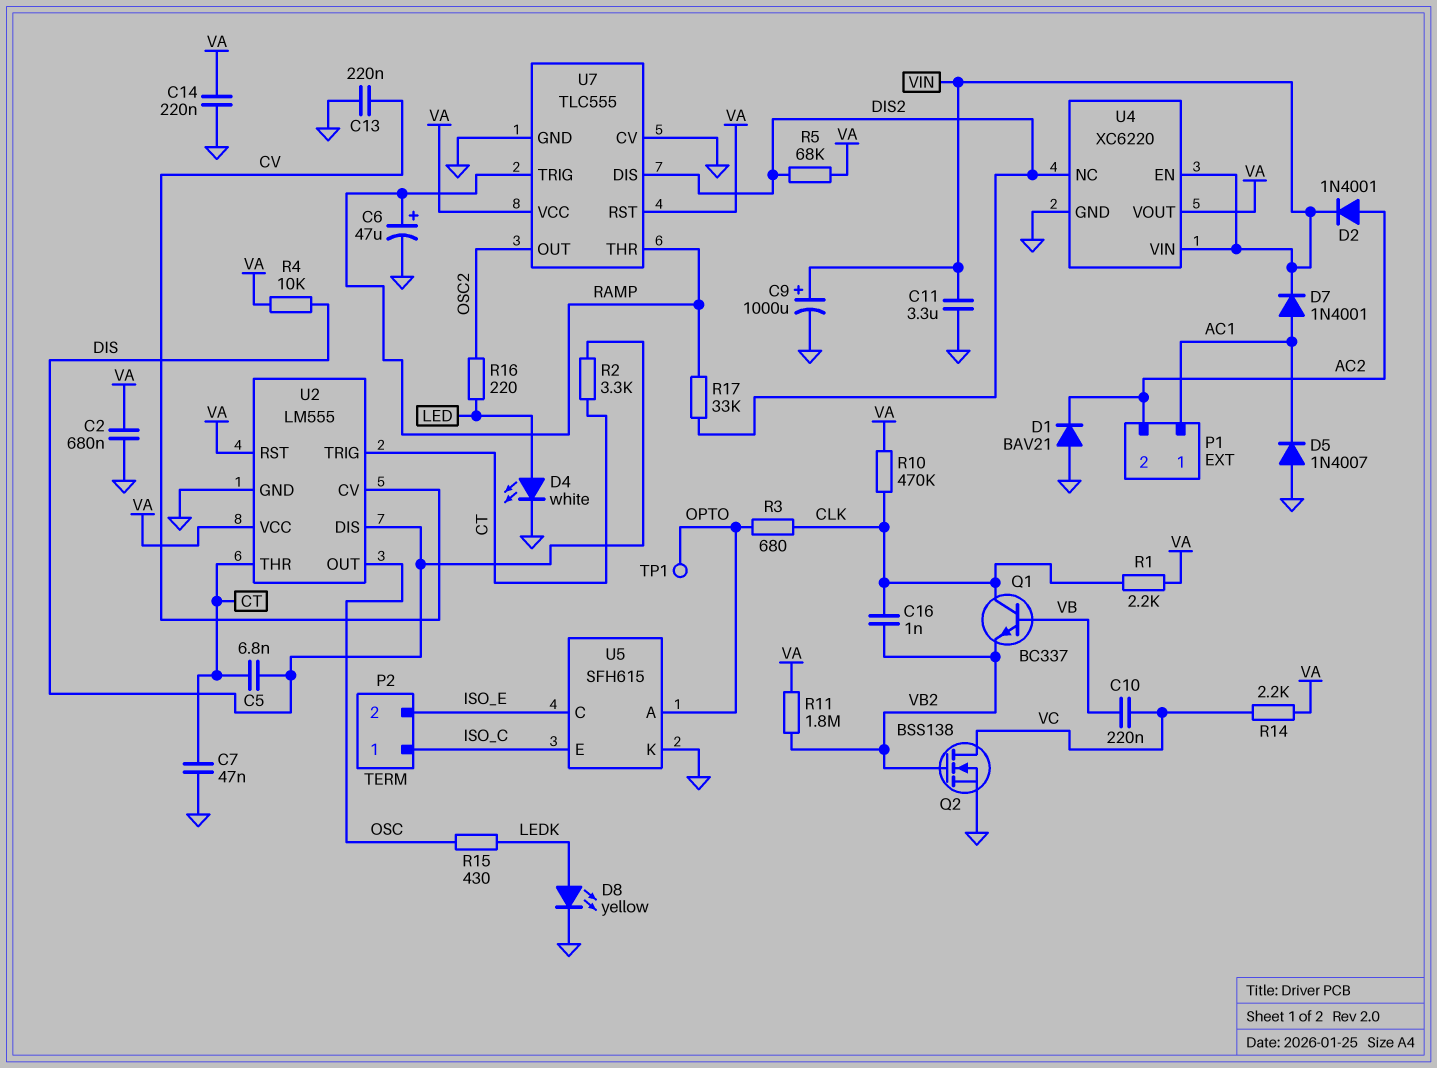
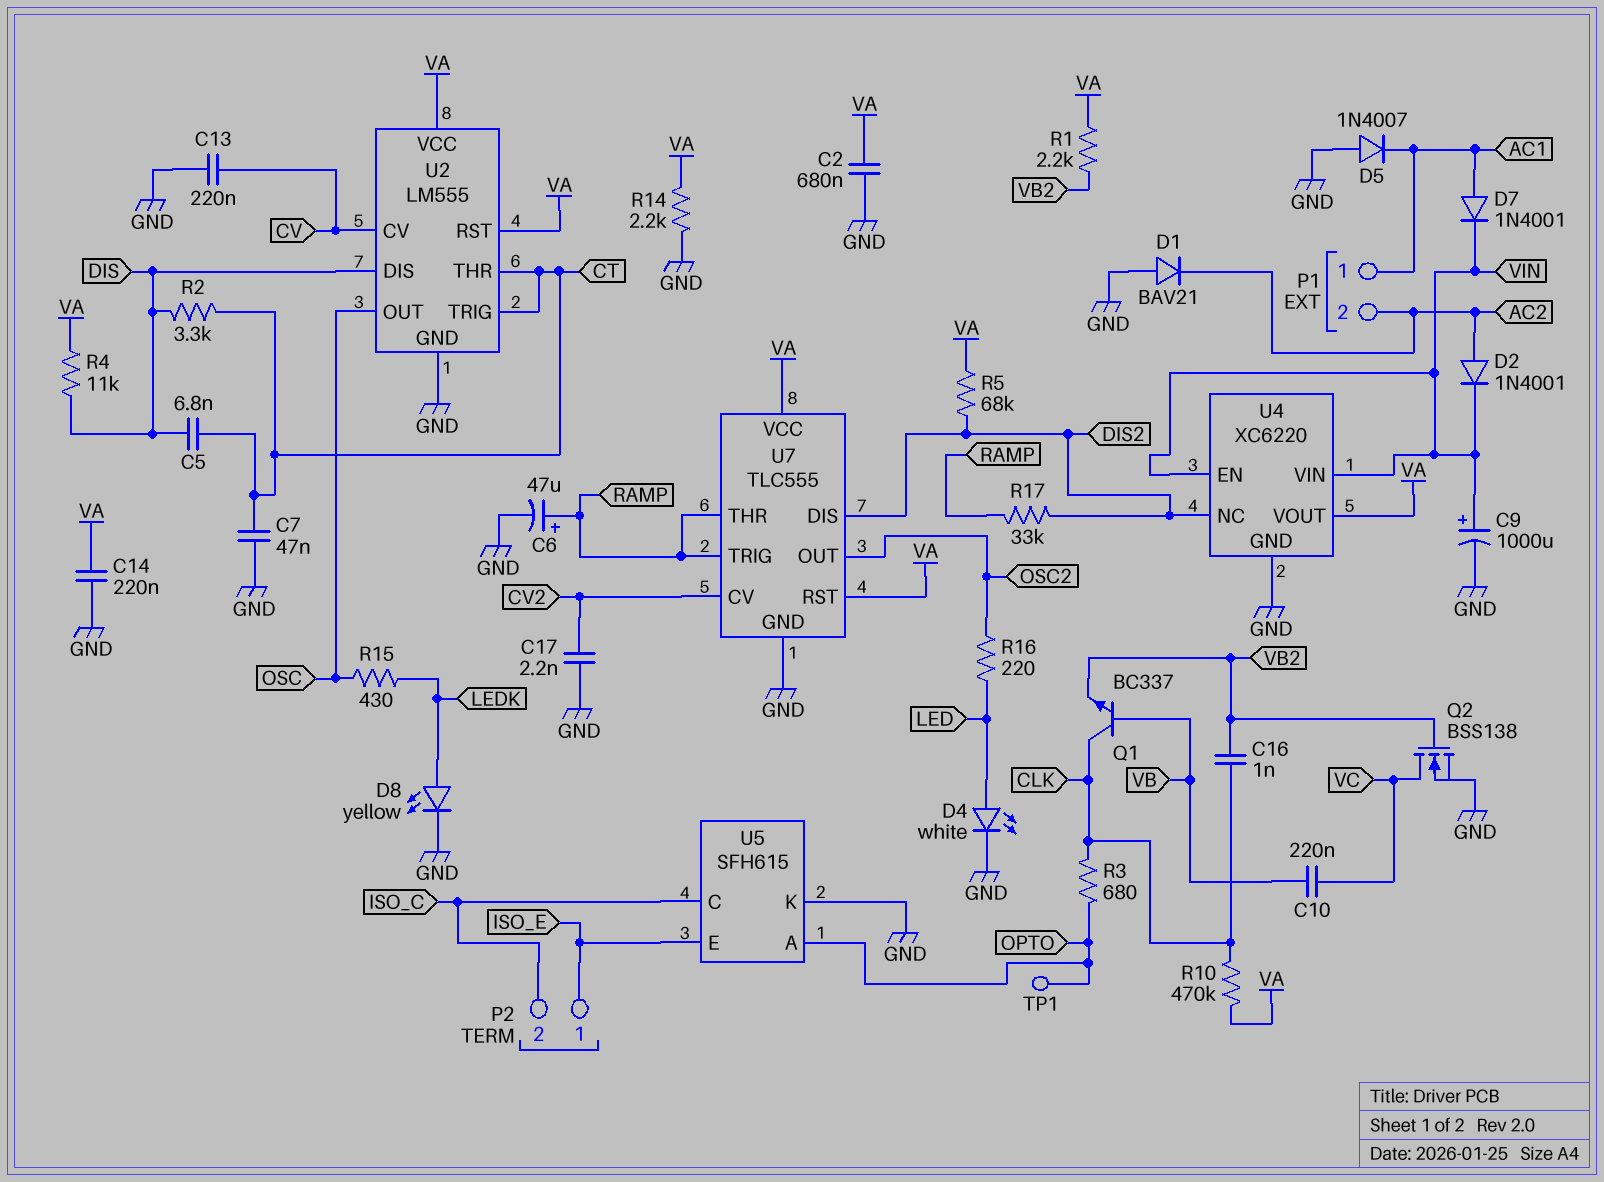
C11: 3.3uF (GND, VIN) -> none
C17: none -> 2.2nF (CV2, GND)
P2 pin 1: ISO_C -> ISO_E
P2 pin 2: ISO_E -> ISO_C
R1: 2.2k (CLK, VA) -> 2.2k (VA, VB2)
R4: 10k (DIS, VA) -> 11k (DIS, VA)
R11: 1.8M (VA, VB2) -> none
R14: 2.2k (VA, VC) -> 2.2k (GND, VA)
U5 pin C: ISO_E -> ISO_C
U5 pin E: ISO_C -> ISO_E
U7 pin CV: GND -> CV2

